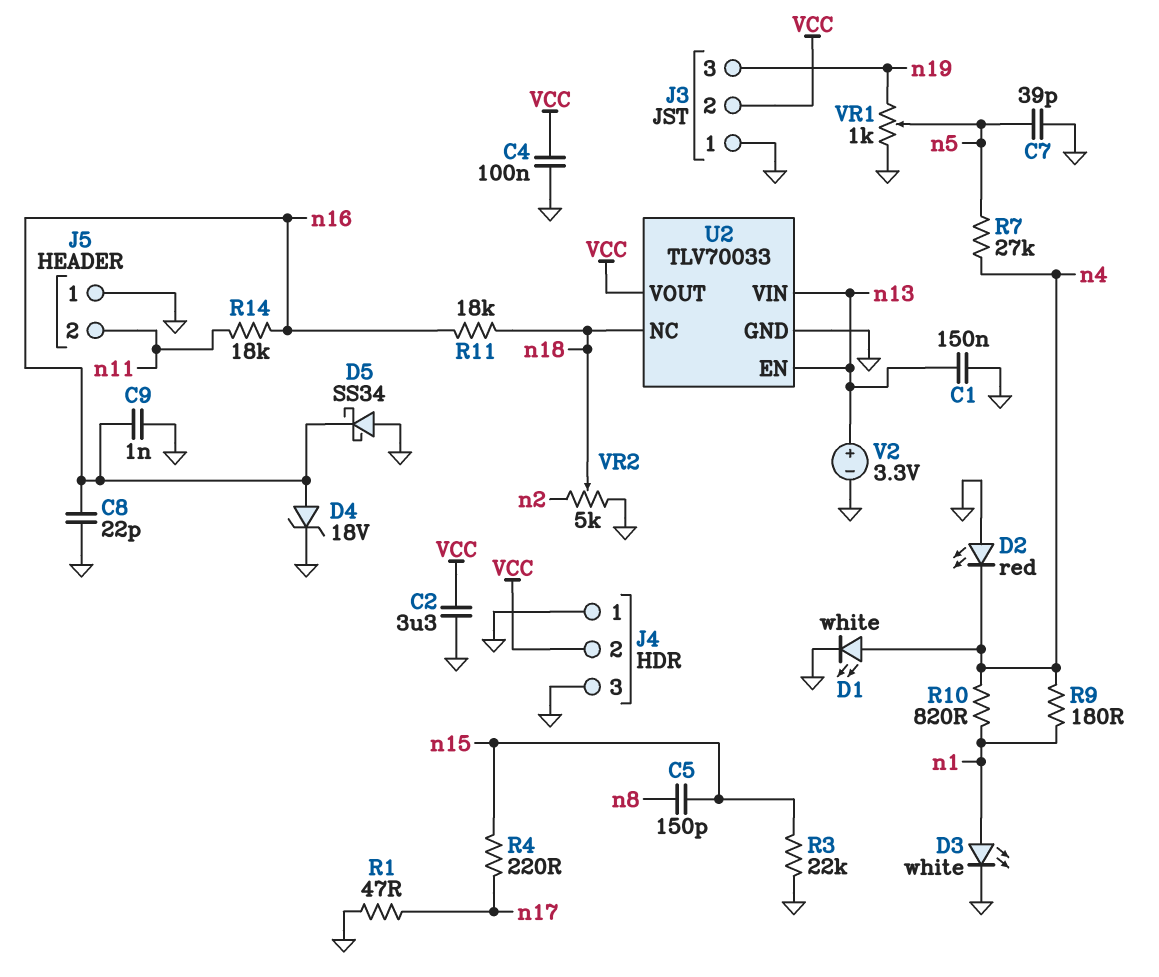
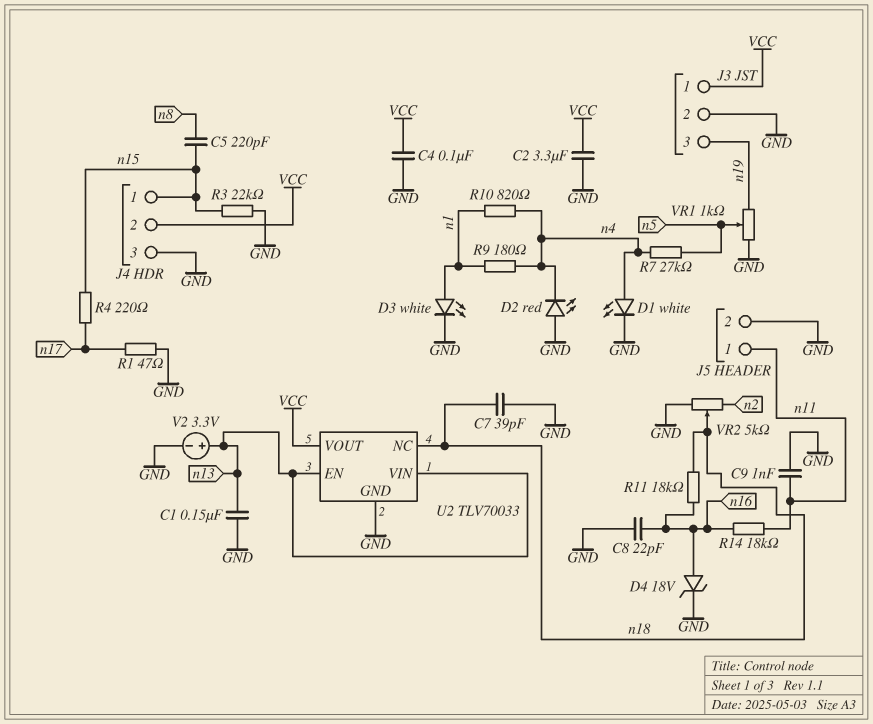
C5: 150pF (n8, n15) -> 220pF (n8, n15)
C7: 39pF (GND, n5) -> 39pF (GND, n18)
C9: 1nF (GND, n16) -> 1nF (GND, n11)
D5: schottky SS34 (A GND, K n16) -> none
J3 pin 1: GND -> VCC
J3 pin 2: VCC -> GND
J4 pin 1: GND -> n15
J5 pin 1: GND -> n11
J5 pin 2: n11 -> GND

